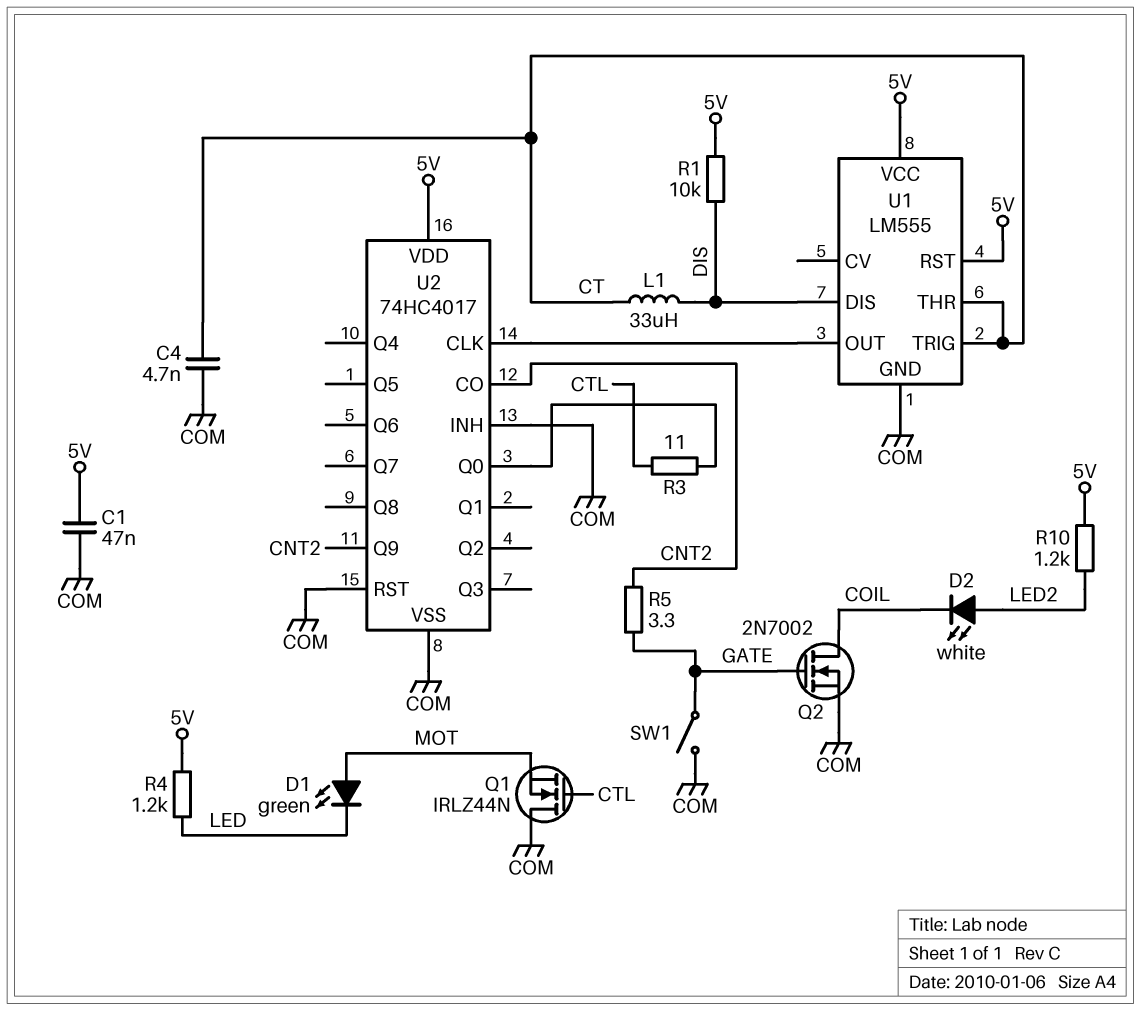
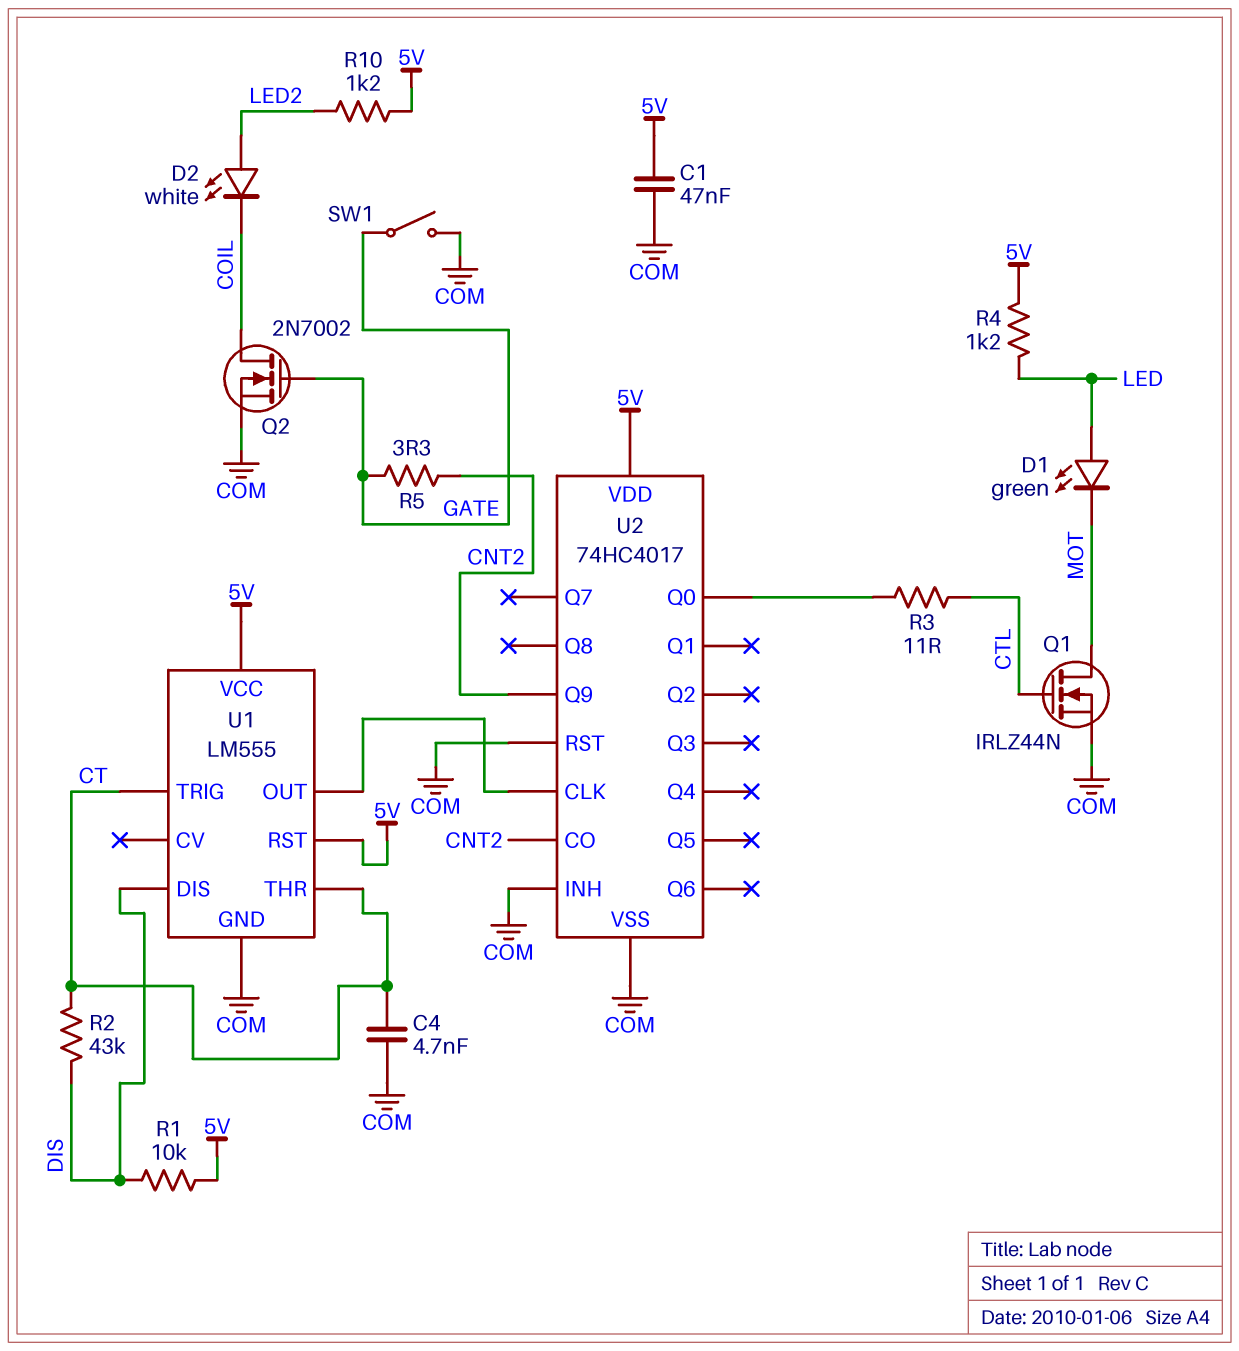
D1: LED green (A MOT, K LED) -> LED green (A LED, K MOT)
L1: 33uH (CT, DIS) -> none
Q1: NMOS IRLZ44N (G CTL, D COM, S MOT) -> NMOS IRLZ44N (G CTL, D MOT, S COM)
R2: none -> 43k (CT, DIS)

